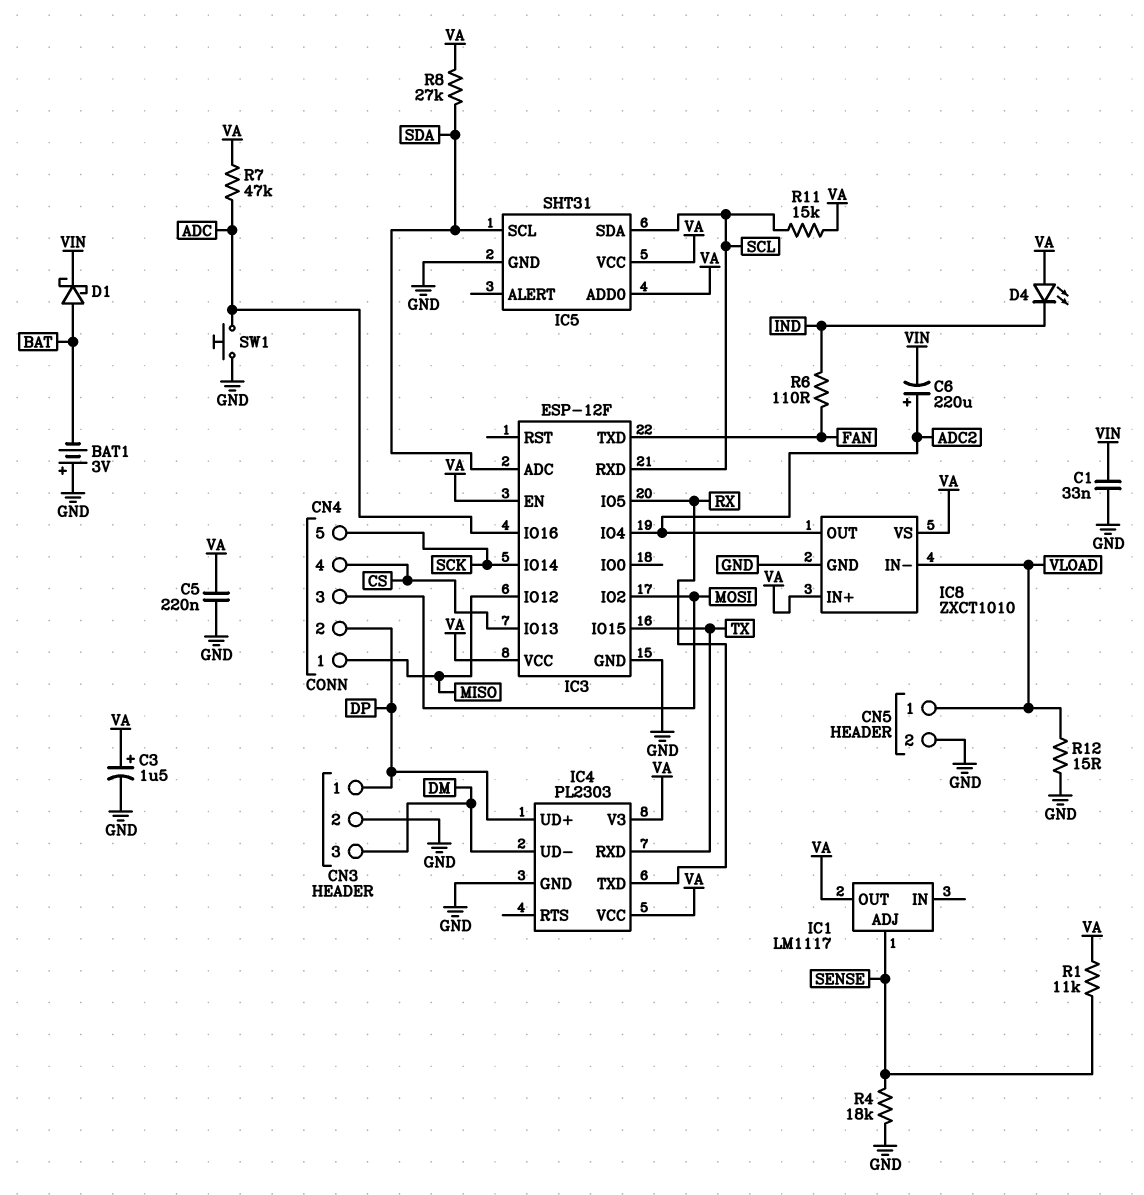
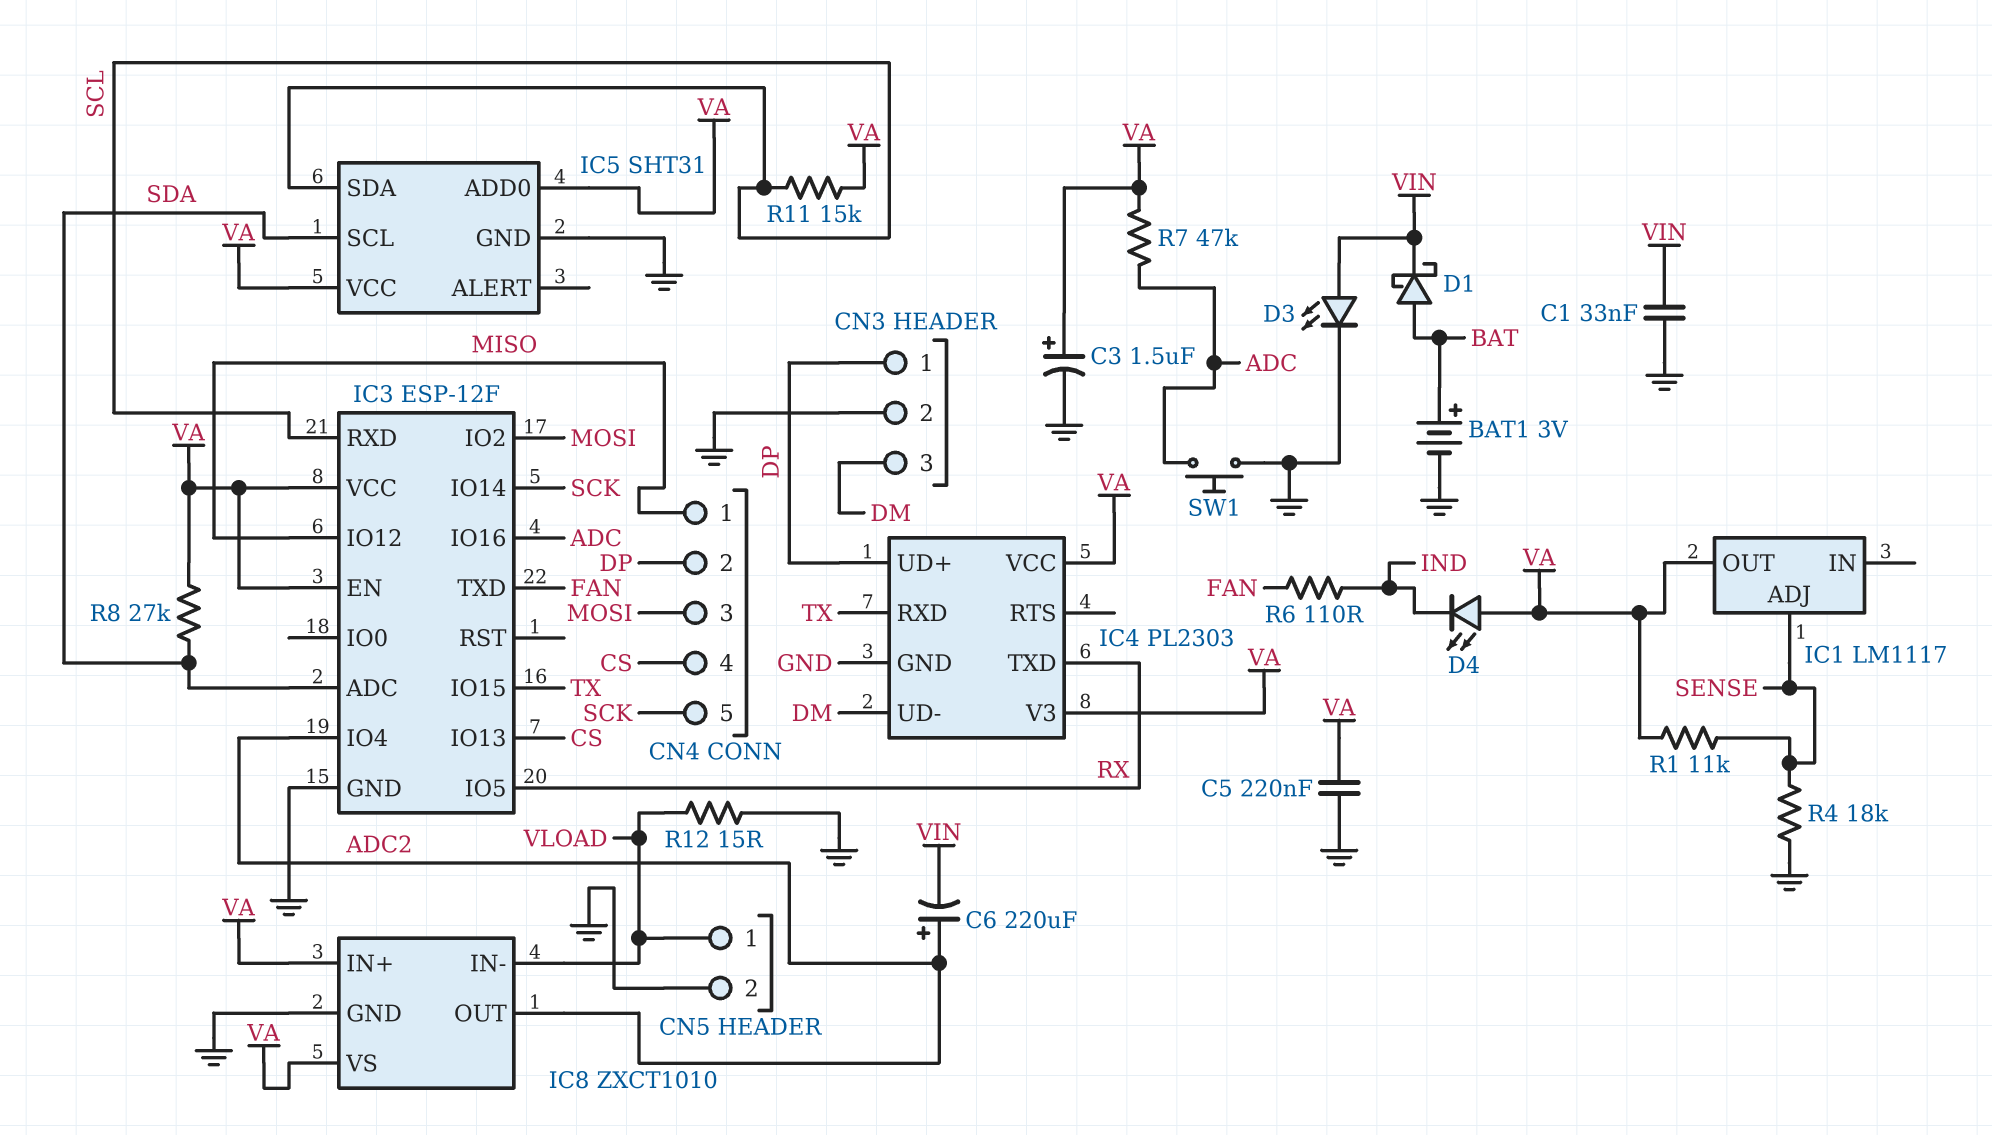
BAT1: 3V (plus GND, minus BAT) -> 3V (plus BAT, minus GND)
D3: none -> LED (A VIN, K GND)

